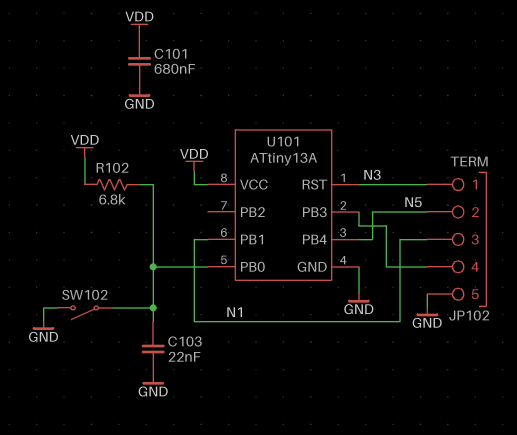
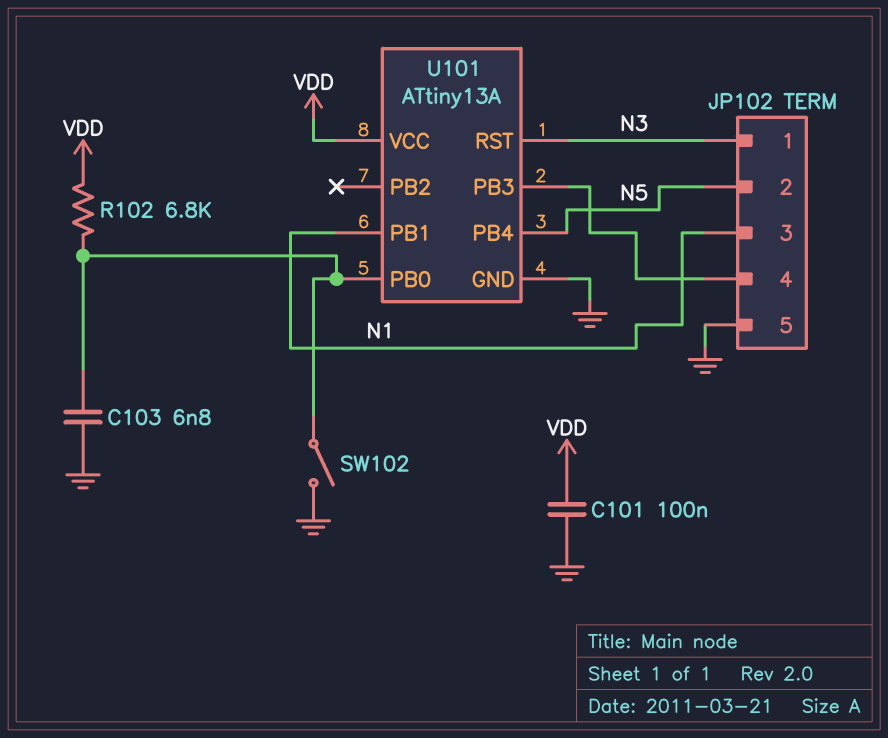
C101: 680nF (GND, VDD) -> 100nF (GND, VDD)
C103: 22nF (GND, U101/PB0) -> 6.8nF (GND, U101/PB0)

